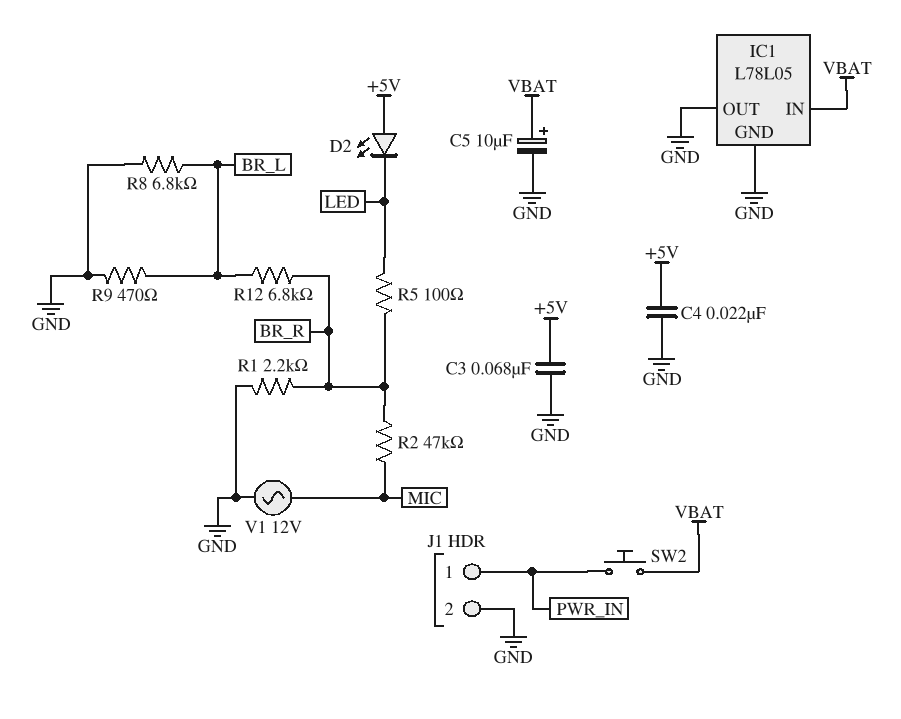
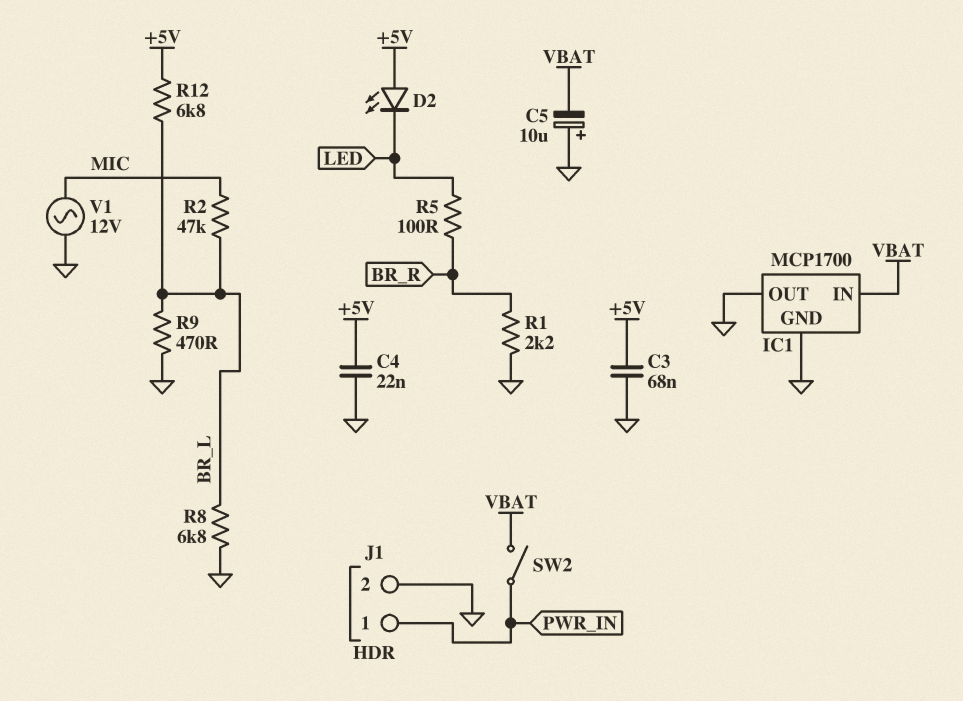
C5: 10uF (plus VBAT, minus GND) -> 10uF (plus GND, minus VBAT)
IC1: L78L05 -> MCP1700
R2: 47k (BR_R, MIC) -> 47k (BR_L, MIC)
R12: 6.8k (BR_L, BR_R) -> 6.8k (+5V, BR_L)
SW2: button (PWR_IN, VBAT) -> switch (PWR_IN, VBAT)

